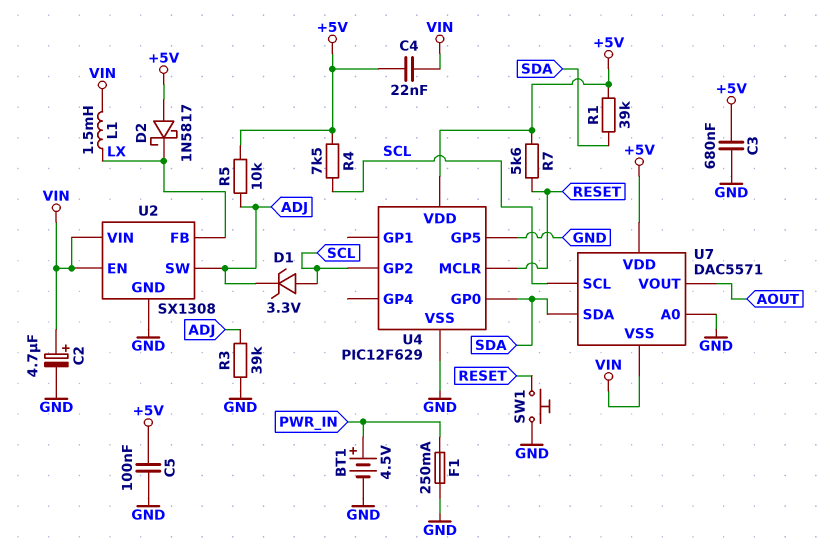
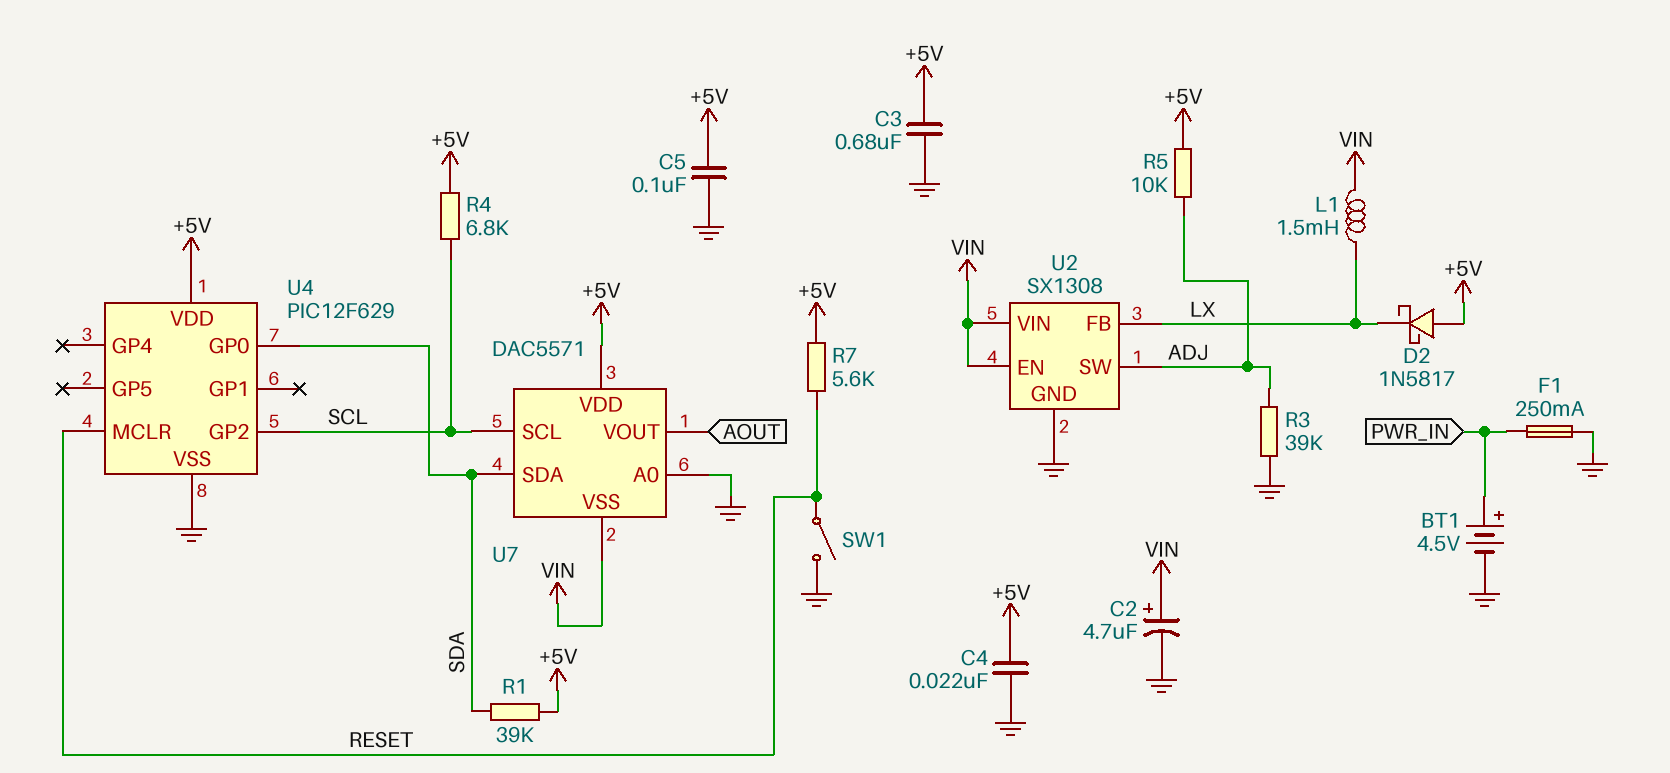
C4: 22nF (+5V, VIN) -> 22nF (+5V, GND)
D1: zener 3.3V (A SCL, K ADJ) -> none
R4: 7.5k (+5V, SCL) -> 6.8k (+5V, SCL)
SW1: button (GND, RESET) -> switch (GND, RESET)
U4 pin GP5: GND -> none

